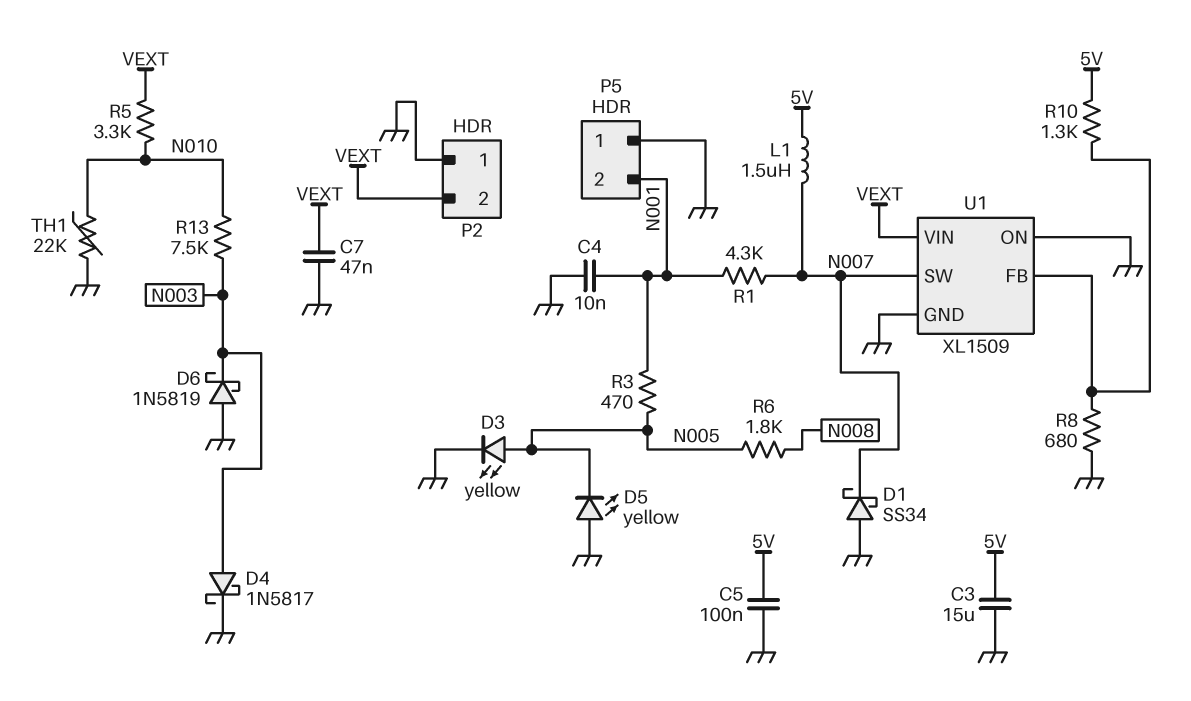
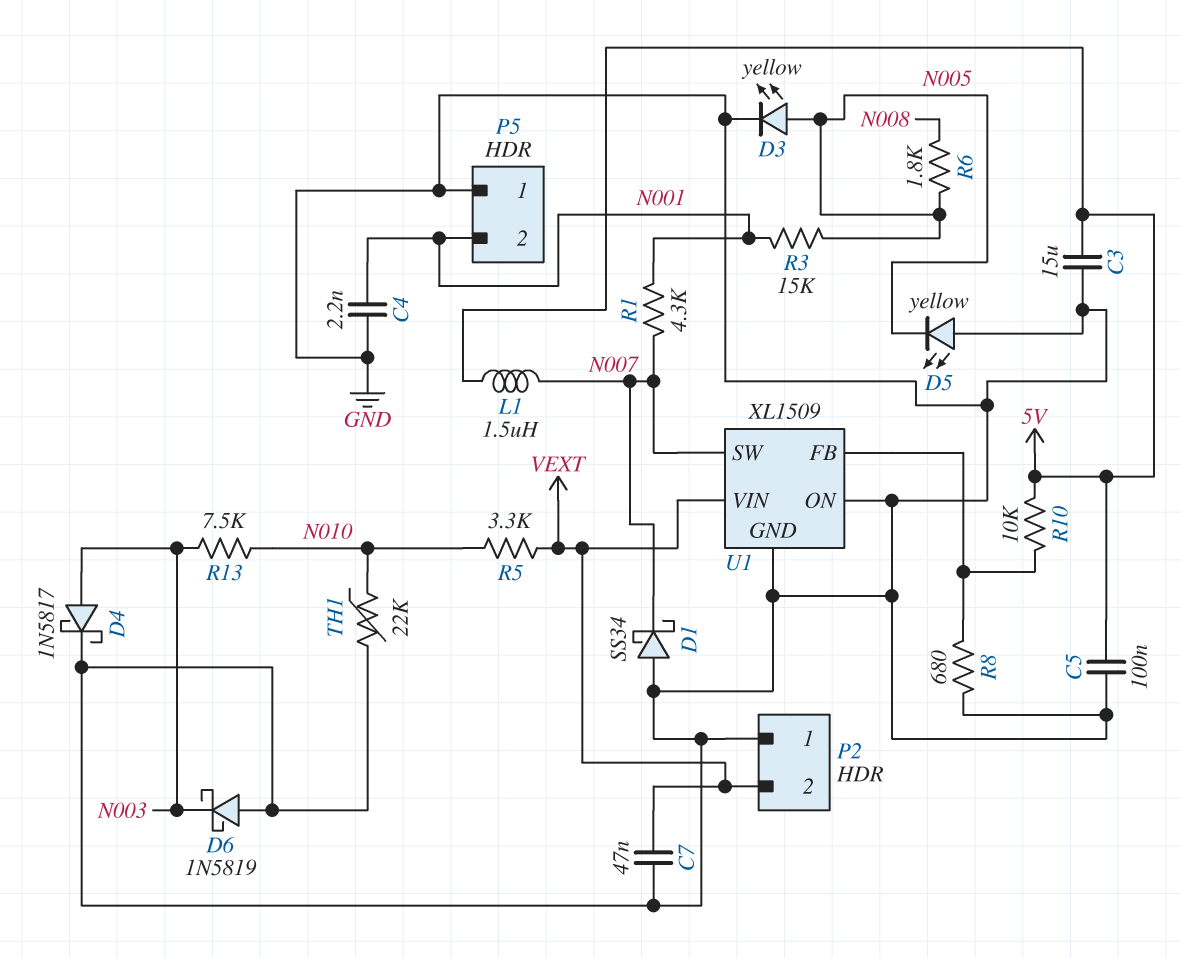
C4: 10nF (GND, N001) -> 2.2nF (GND, N001)
R3: 470 (N001, N005) -> 15k (N001, N005)
R10: 1.3k (5V, U1/FB) -> 10k (5V, U1/FB)

